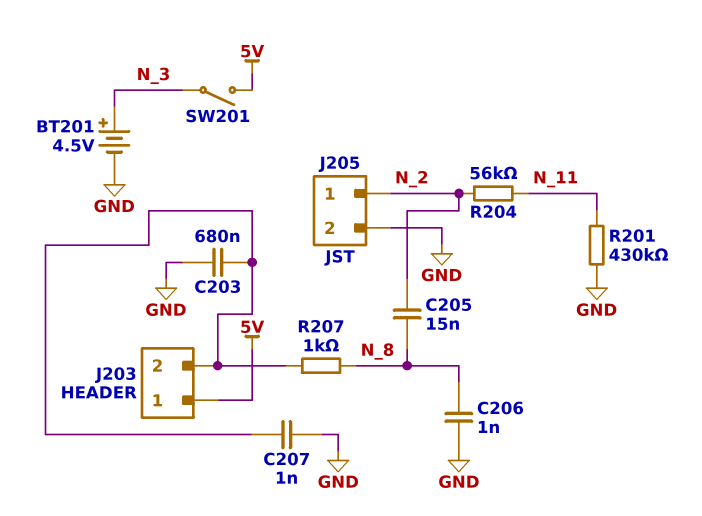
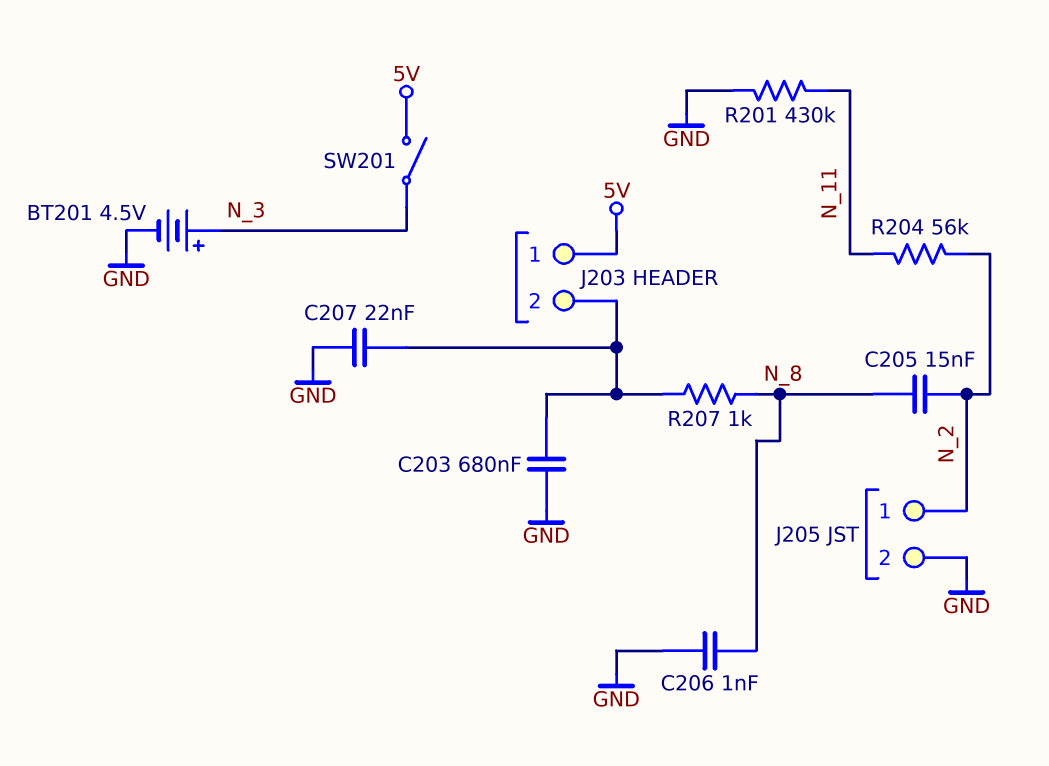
C207: 1nF (GND, J203/2) -> 22nF (GND, J203/2)

